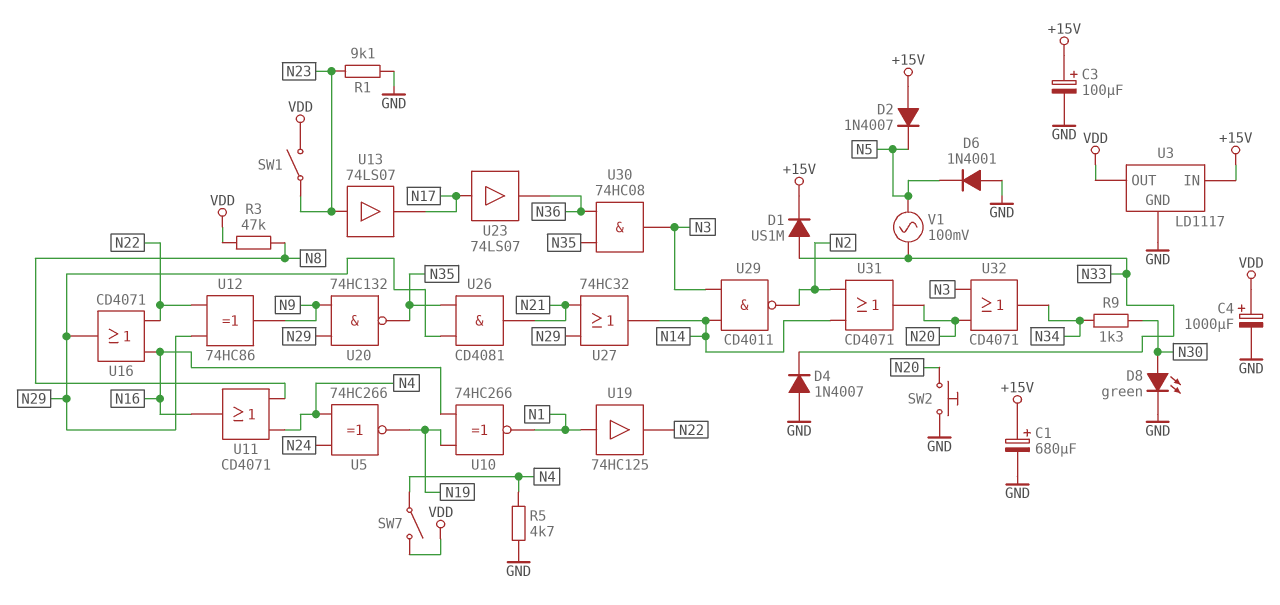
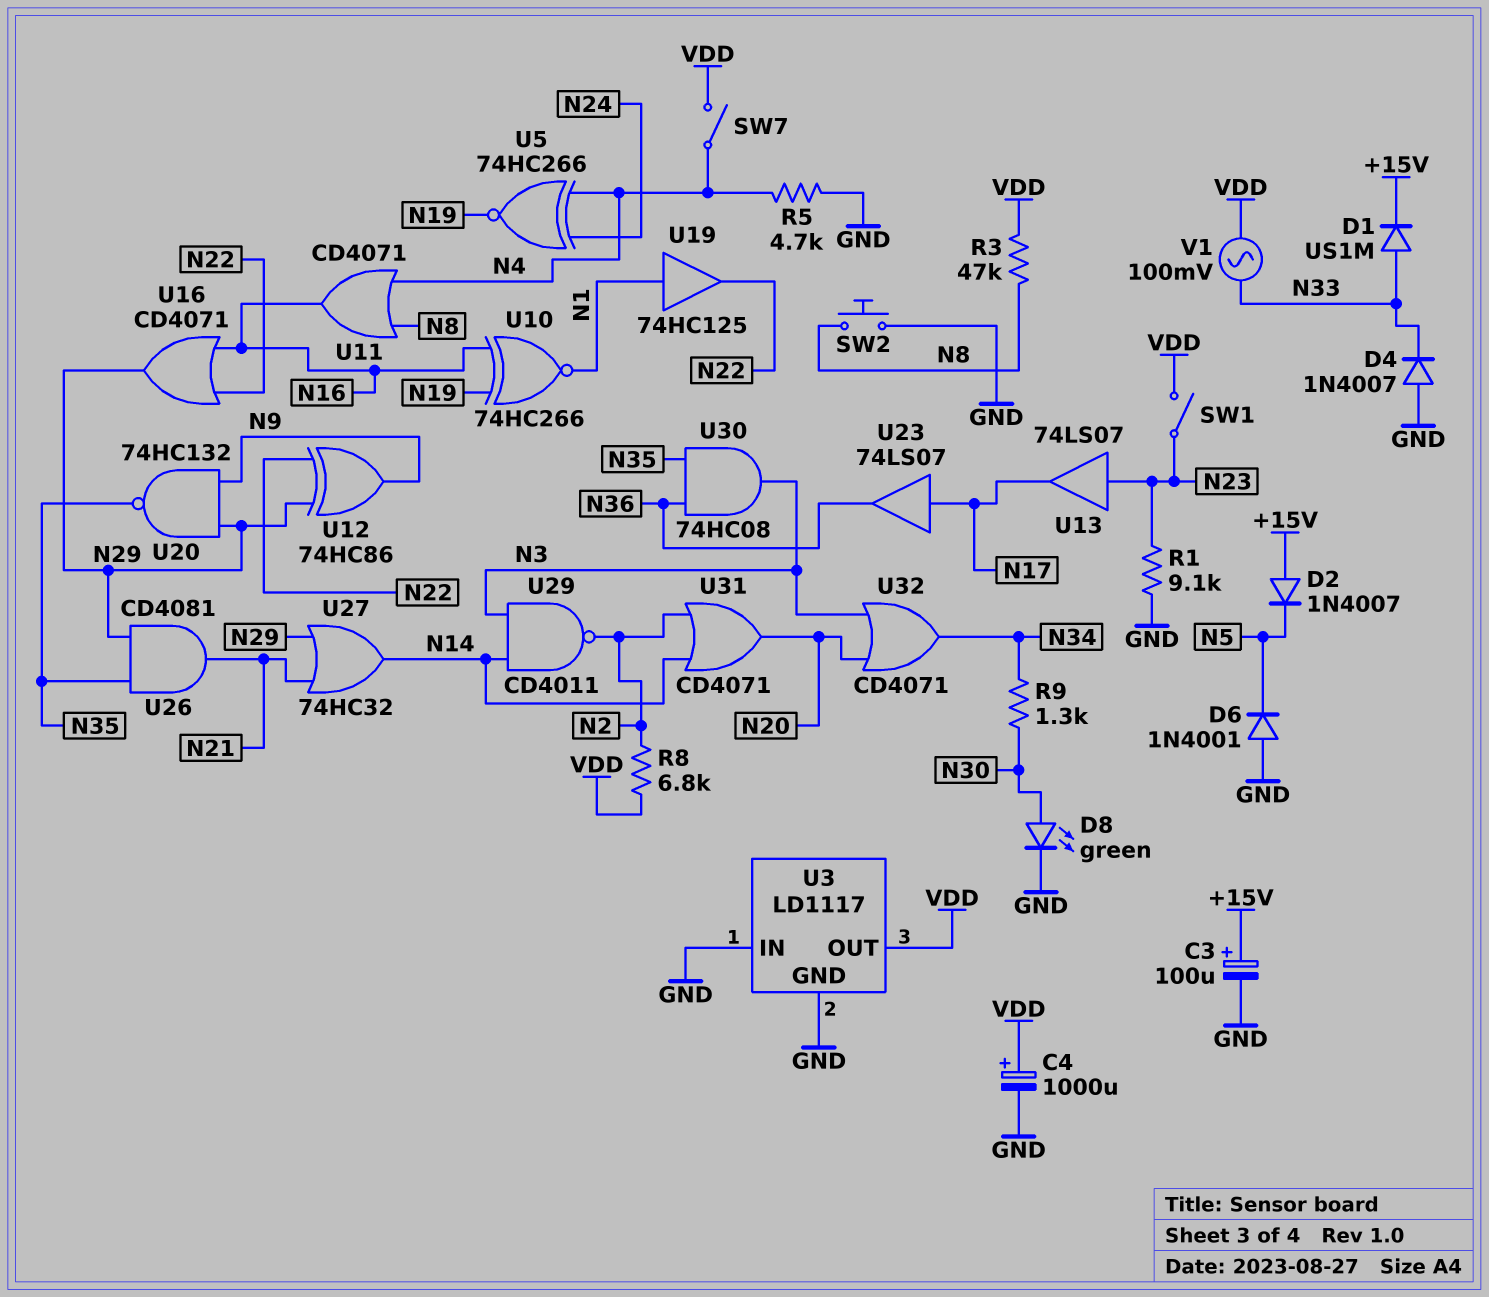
C1: 680uF (plus +15V, minus GND) -> none
R8: none -> 6.8k (N2, VDD)
SW2: button (GND, N20) -> button (GND, N8)
U3 pin IN: +15V -> GND
V1: AC 100mV (N5, N33) -> AC 100mV (N33, VDD)

